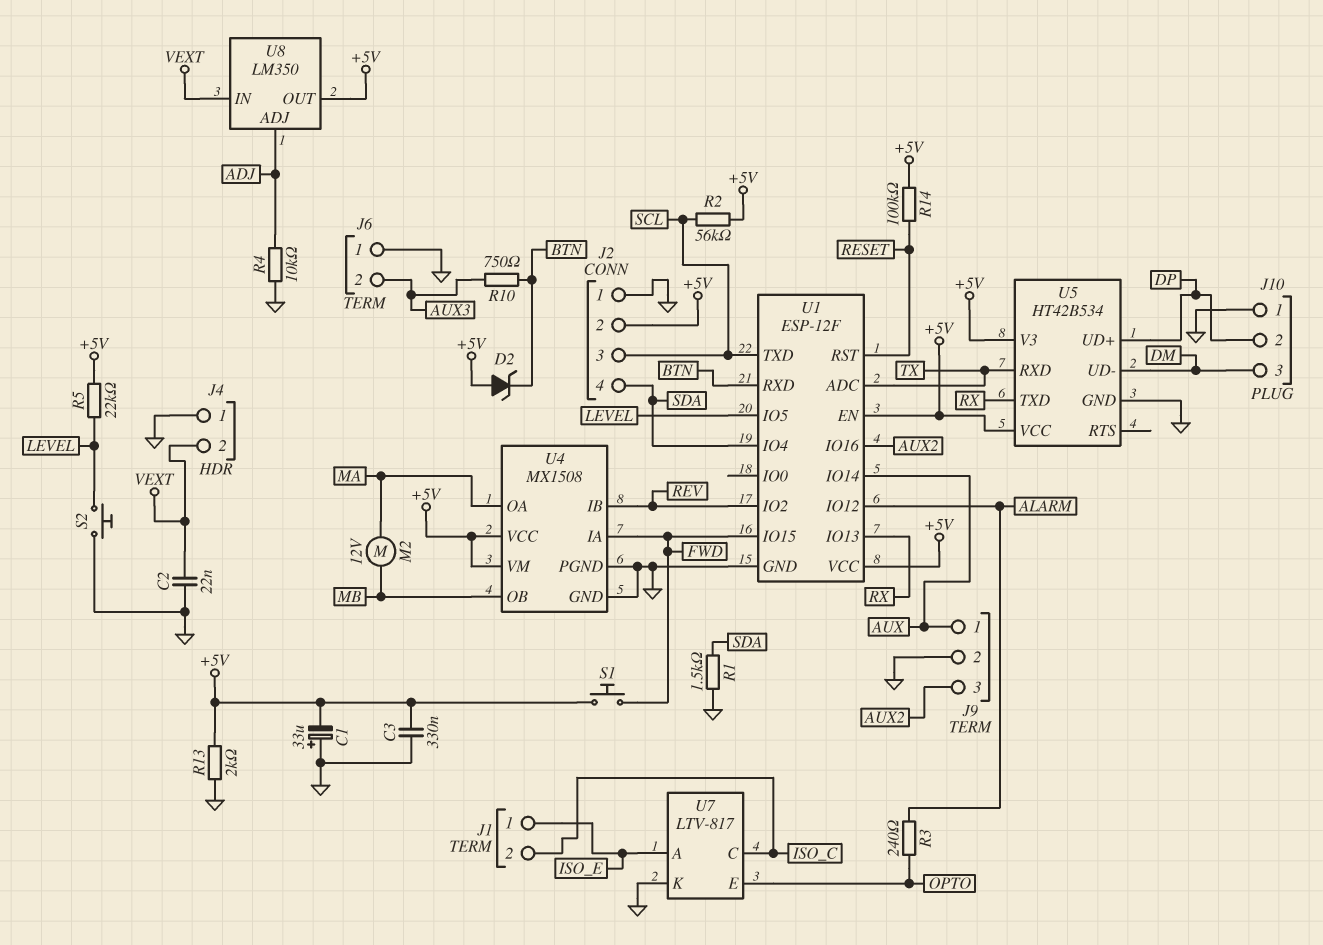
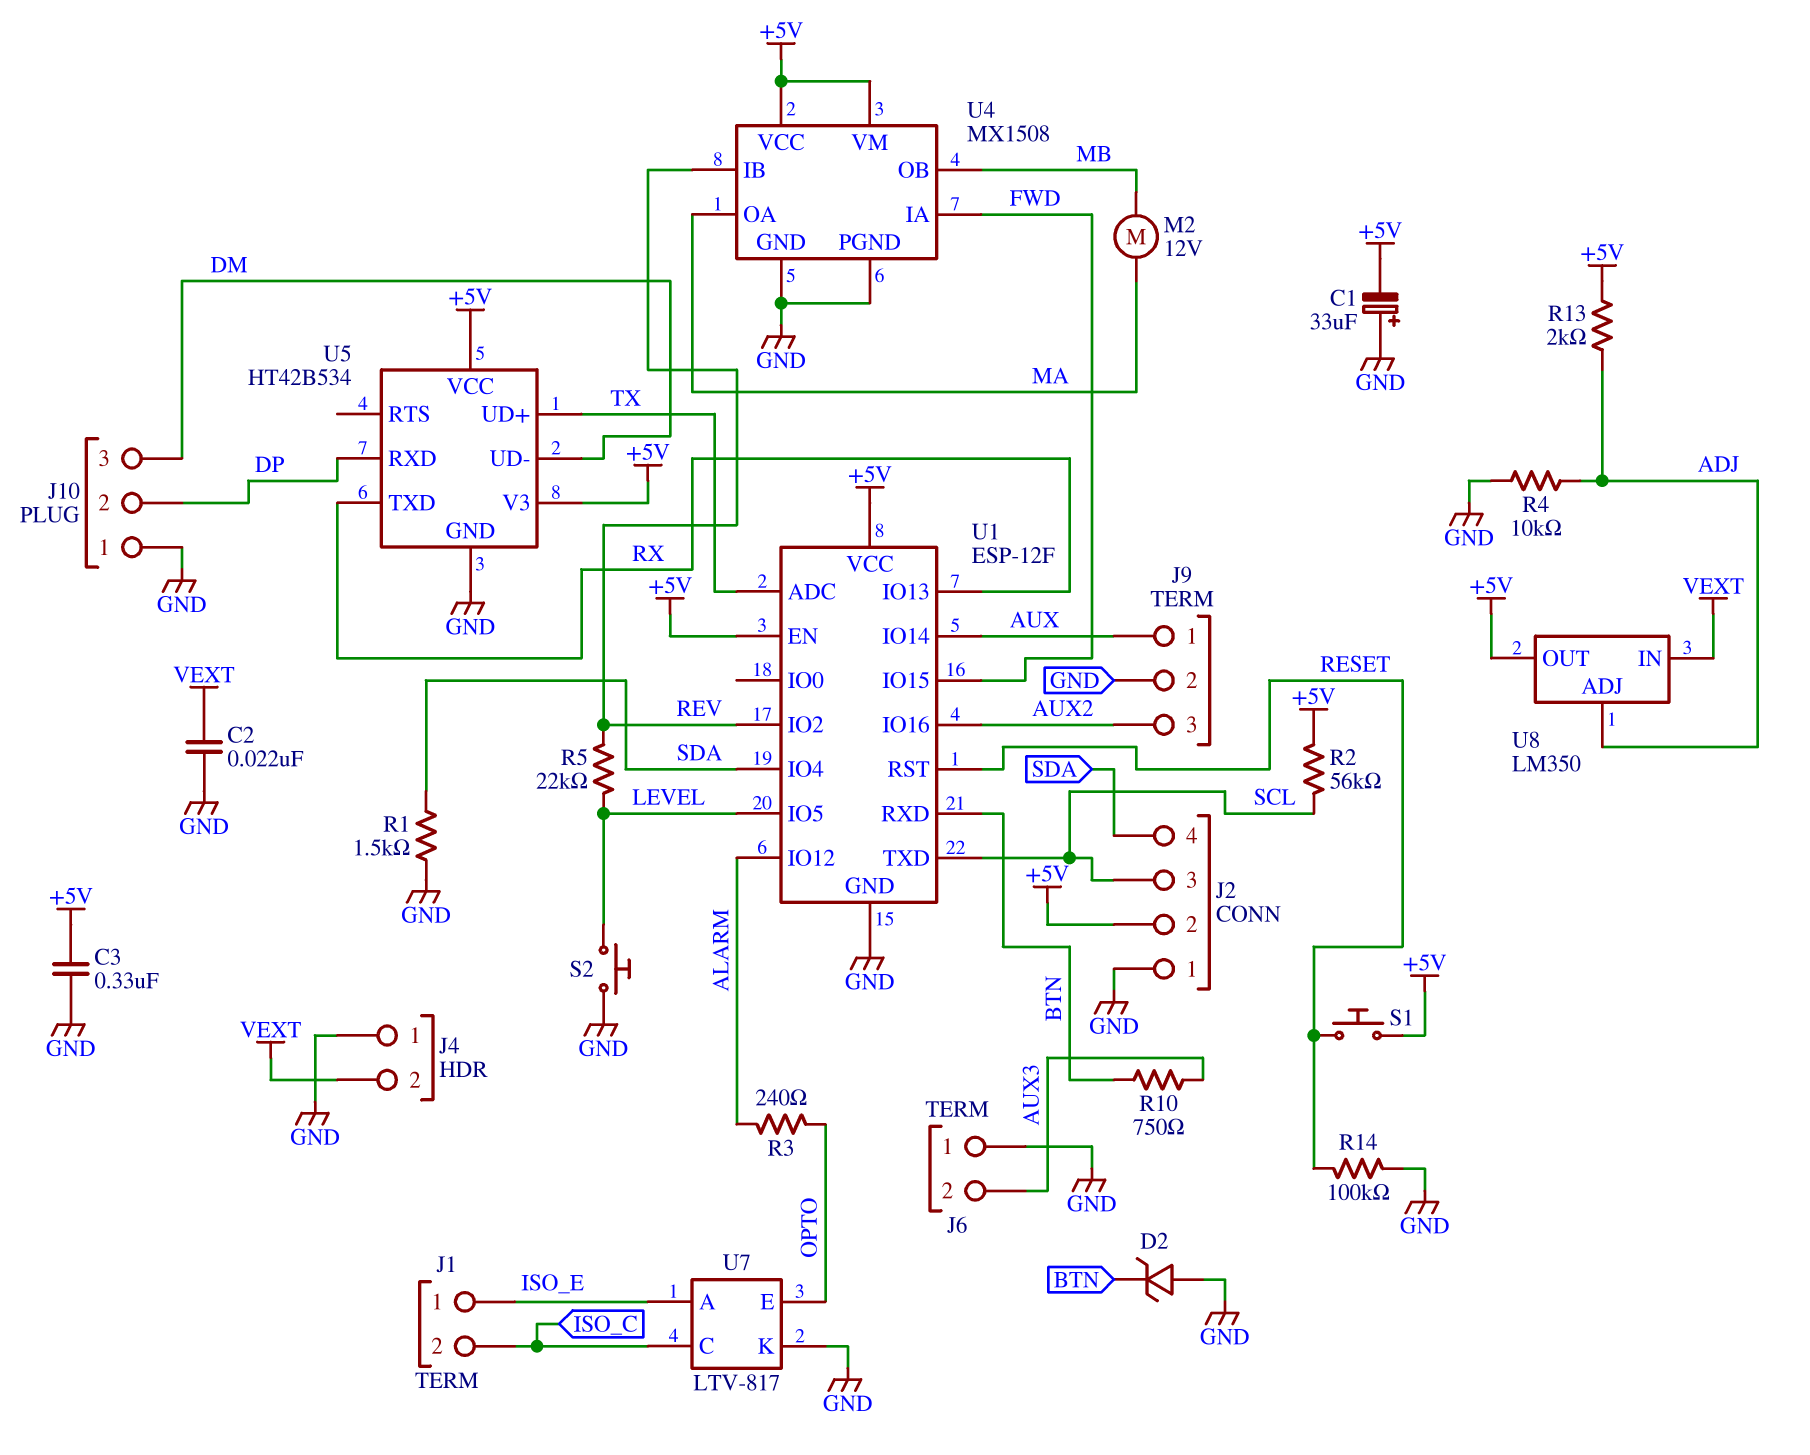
D2: zener (A +5V, K BTN) -> zener (A GND, K BTN)
R5: 22k (+5V, LEVEL) -> 22k (LEVEL, REV)
R13: 2k (+5V, GND) -> 2k (+5V, ADJ)
R14: 100k (+5V, RESET) -> 100k (GND, RESET)
S1: button (+5V, FWD) -> button (+5V, RESET)
U5 pin RXD: TX -> DP
U5 pin UD+: DP -> TX

